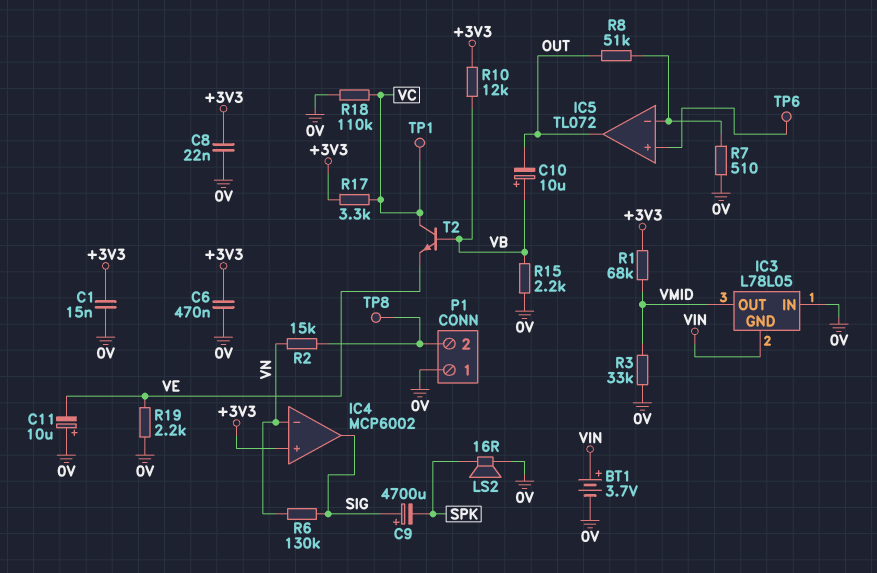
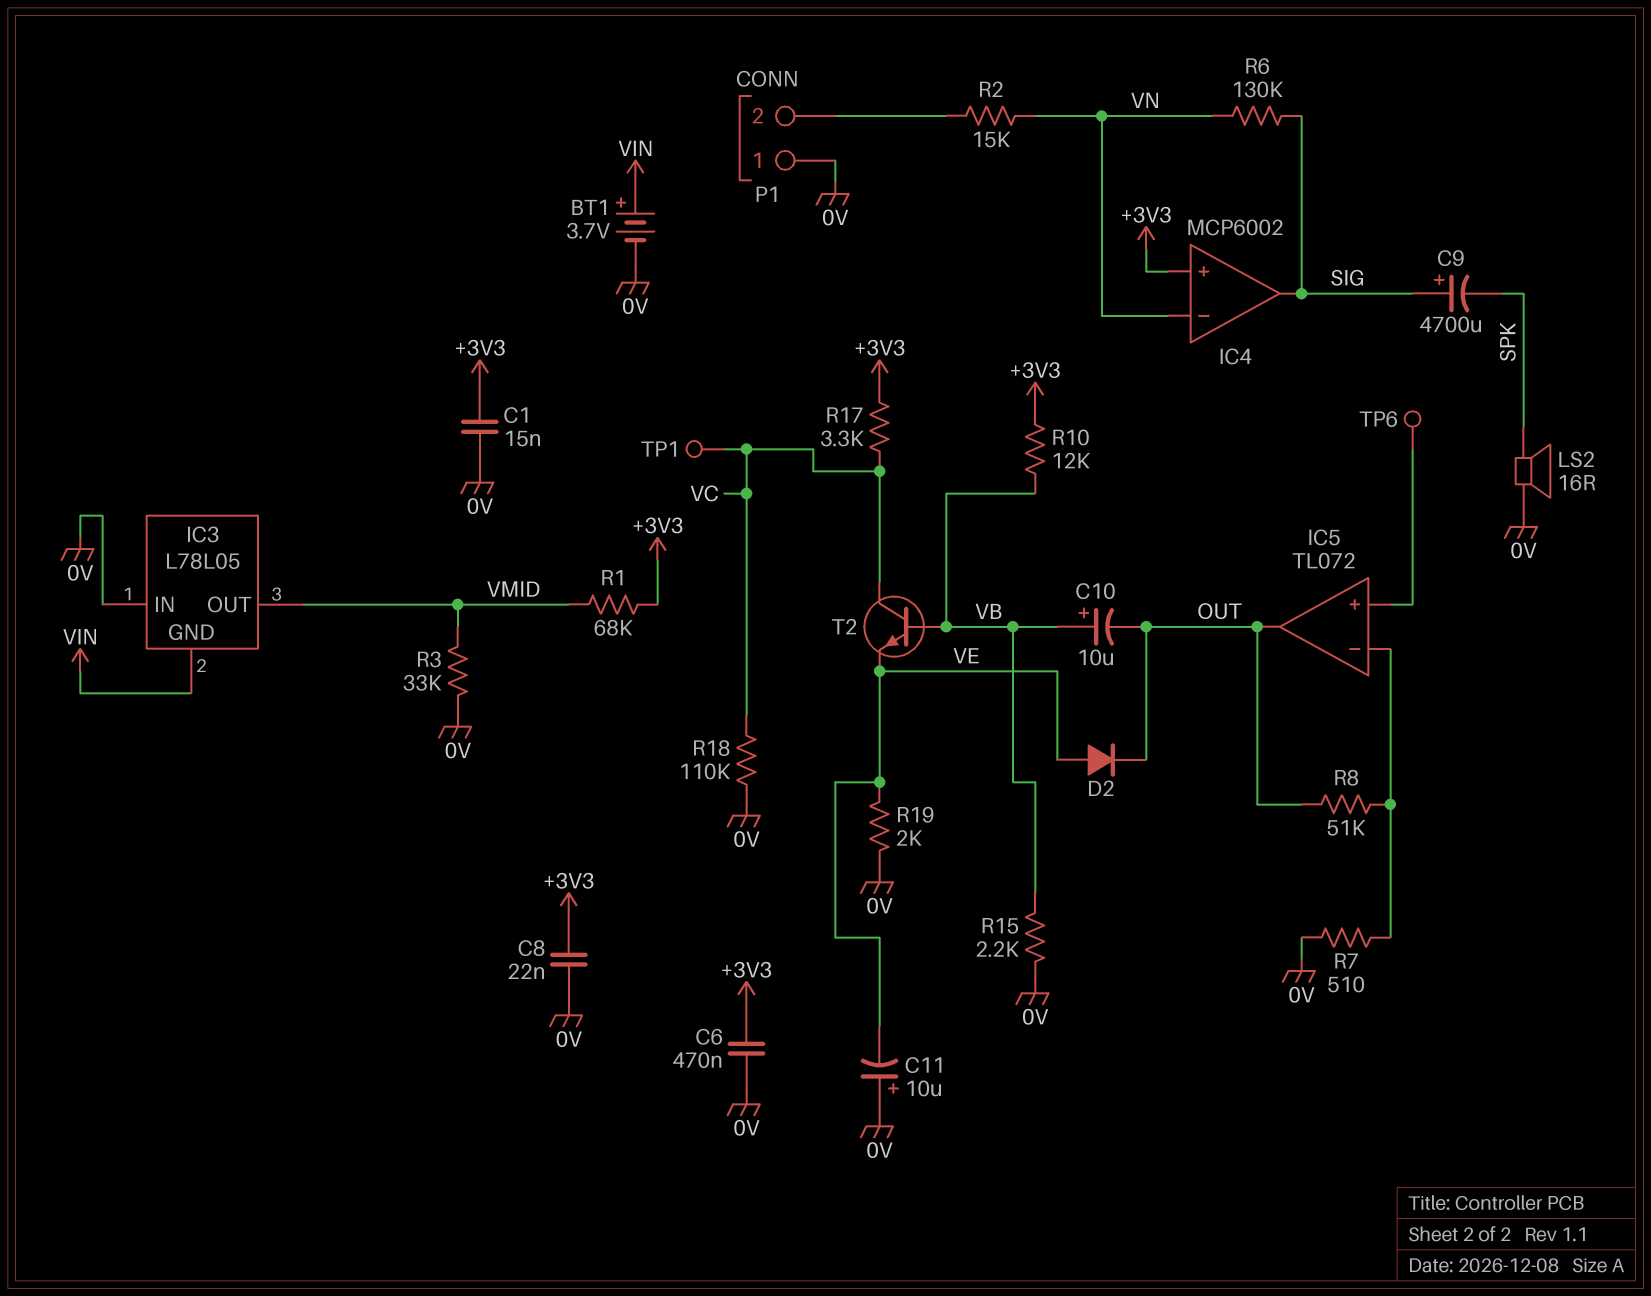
D2: none -> diode (A VE, K OUT)
R19: 2.2k (0V, VE) -> 2k (0V, VE)
TP8: test point (P1/2) -> none

